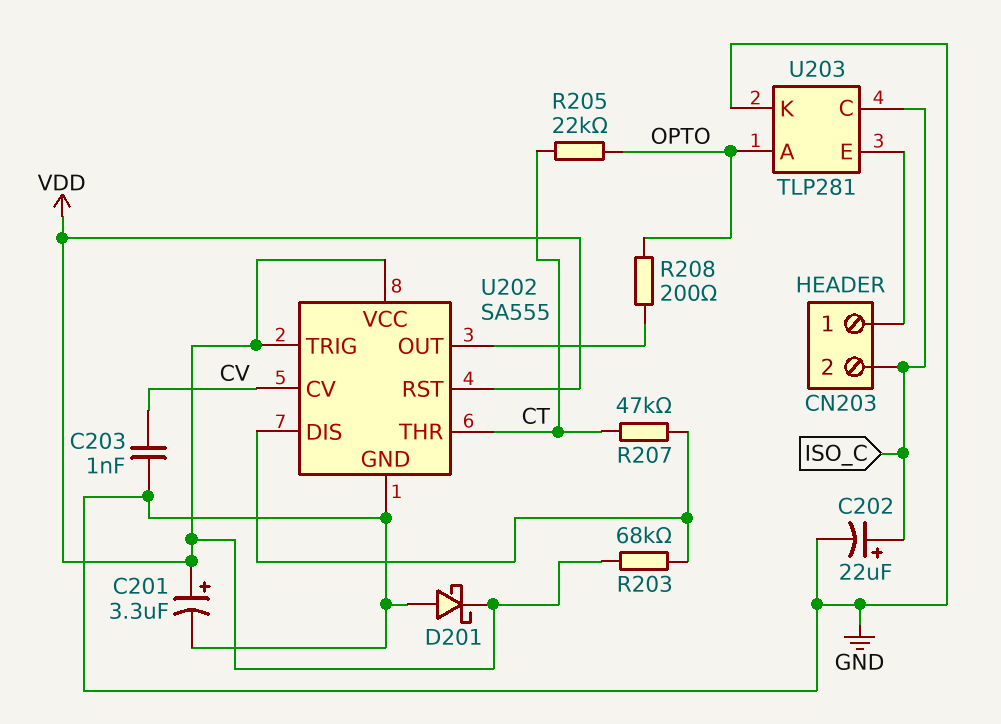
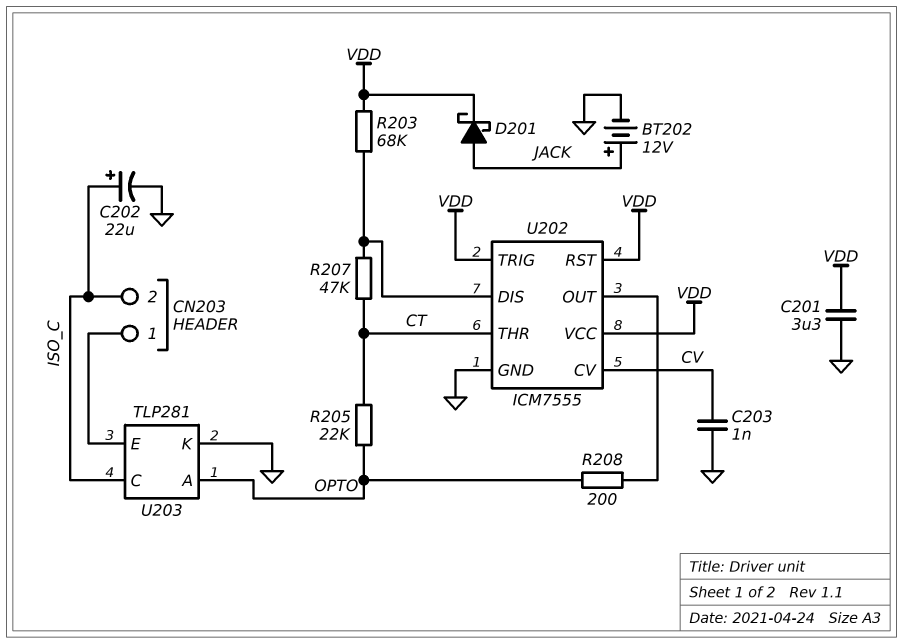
BT202: none -> 12V (plus JACK, minus GND)
C201: 3.3uF (plus VDD, minus GND) -> 3.3uF (GND, VDD)
D201: schottky (A GND, K VDD) -> schottky (A JACK, K VDD)
U202: SA555 -> ICM7555

